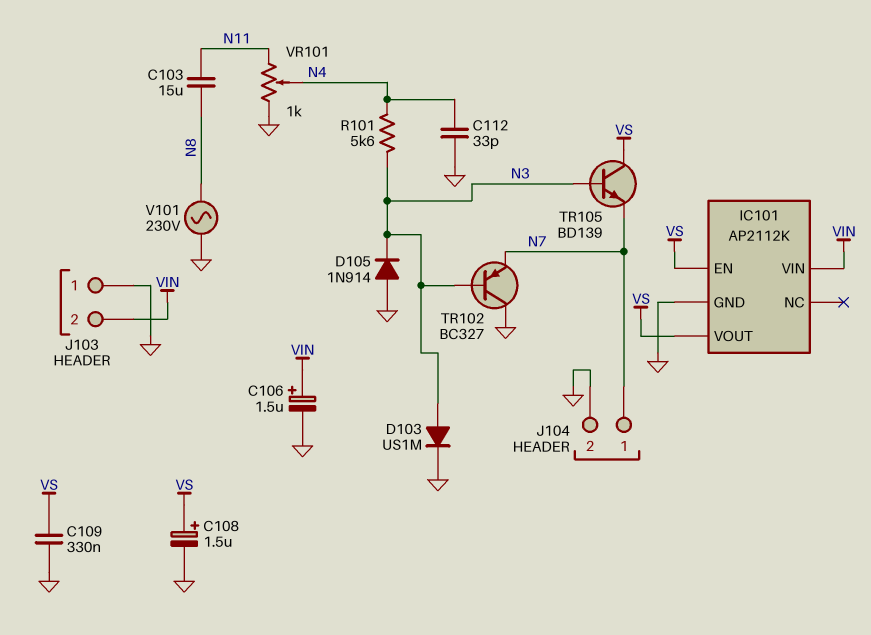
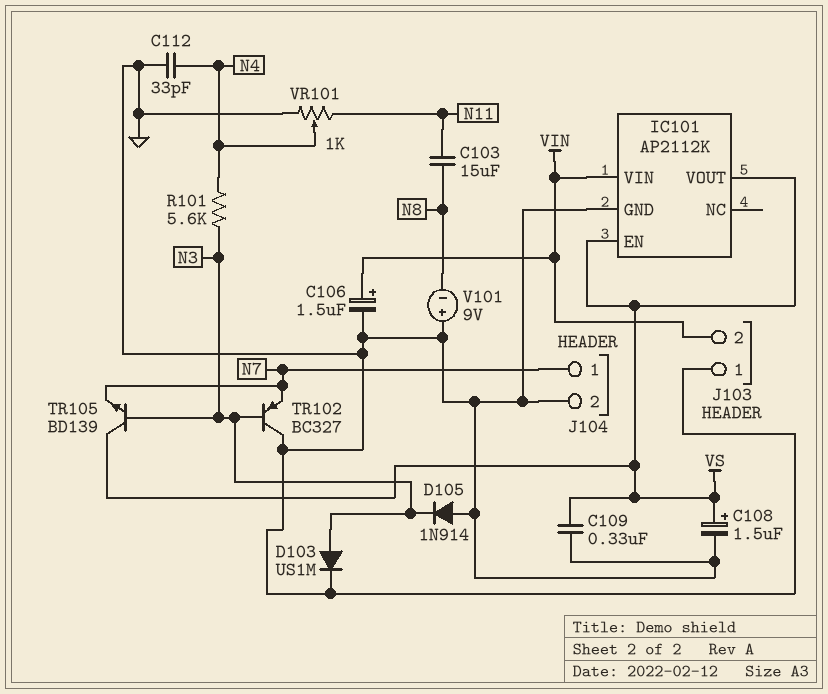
V101: AC 230V (GND, N8) -> 9V (plus GND, minus N8)

